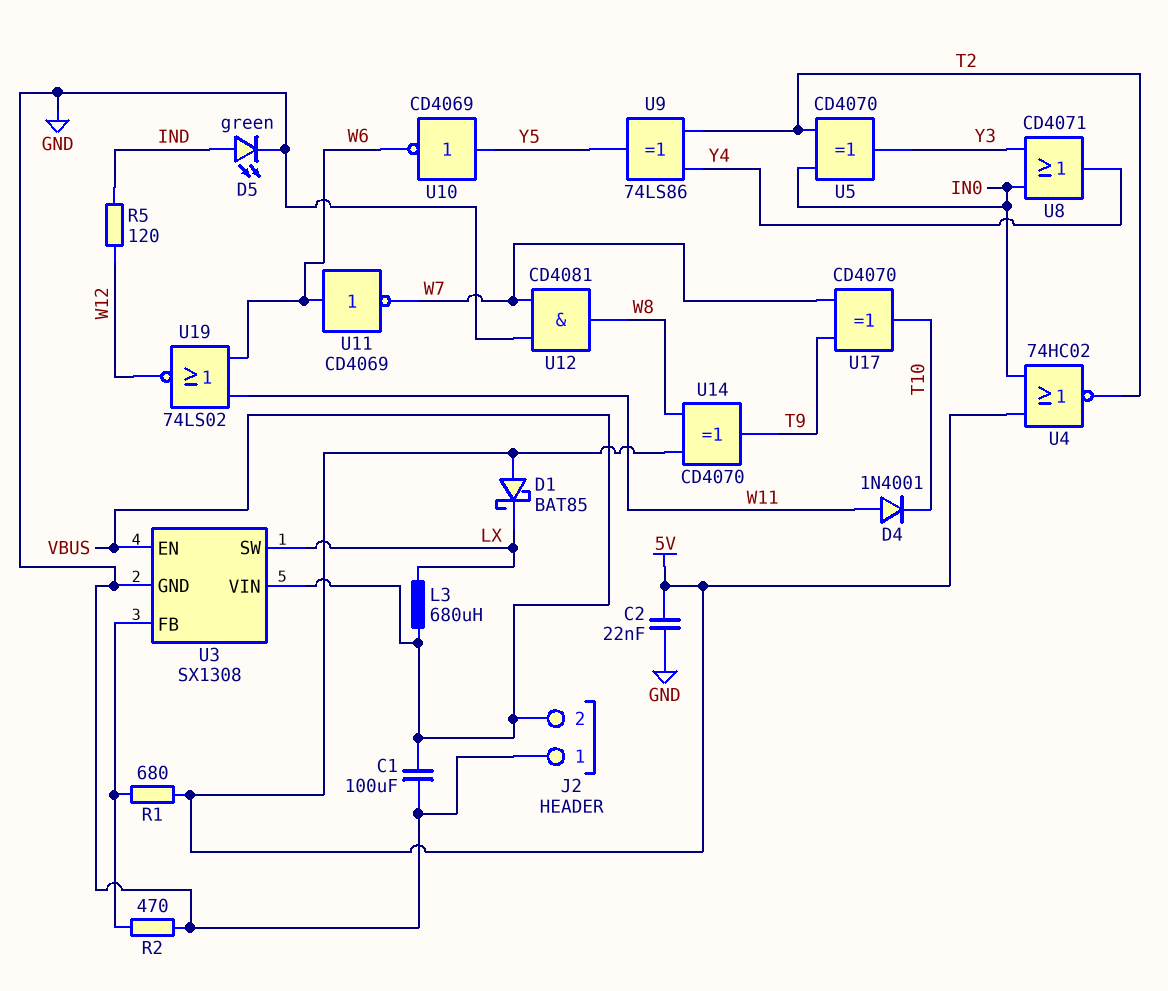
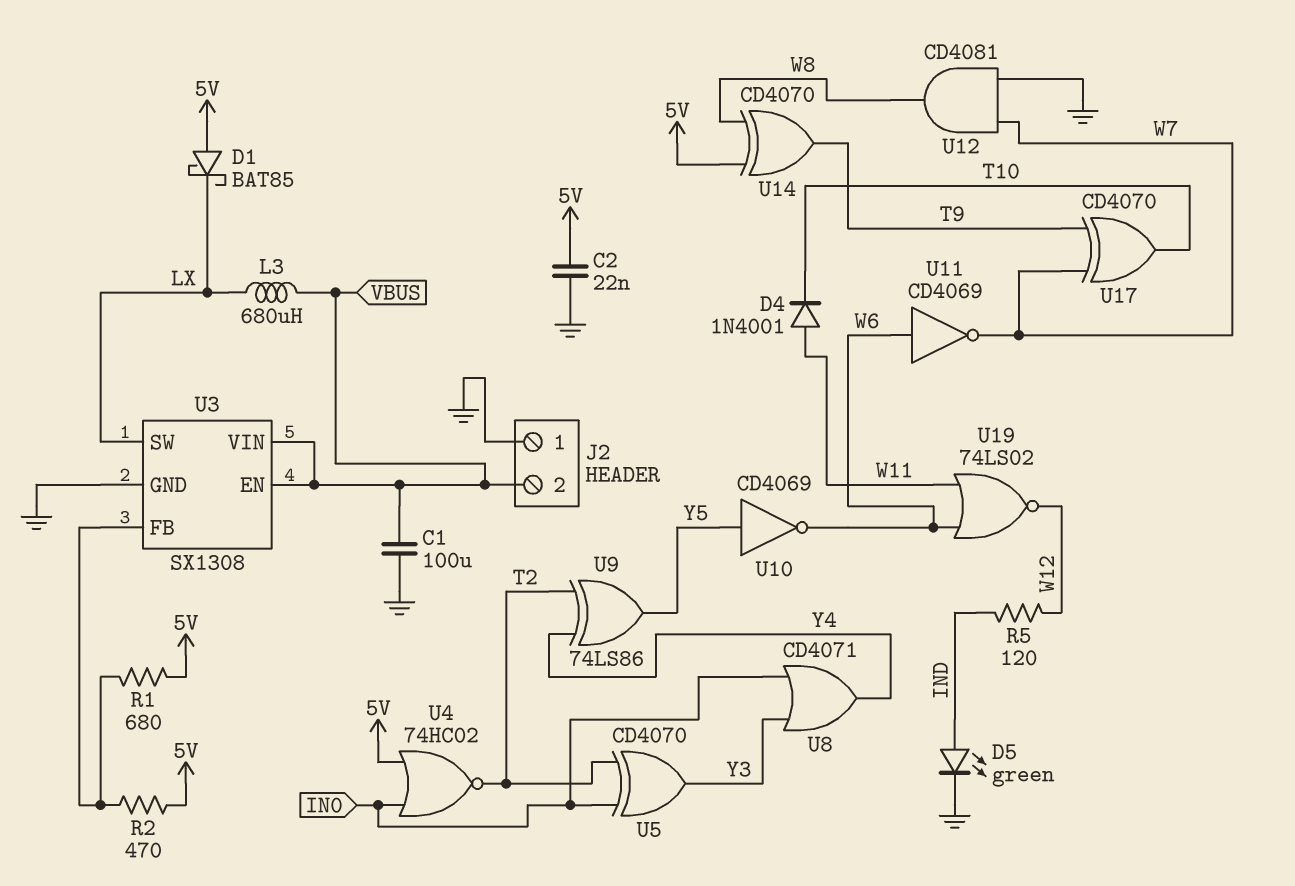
R2: 470 (GND, U3/FB) -> 470 (5V, U3/FB)

